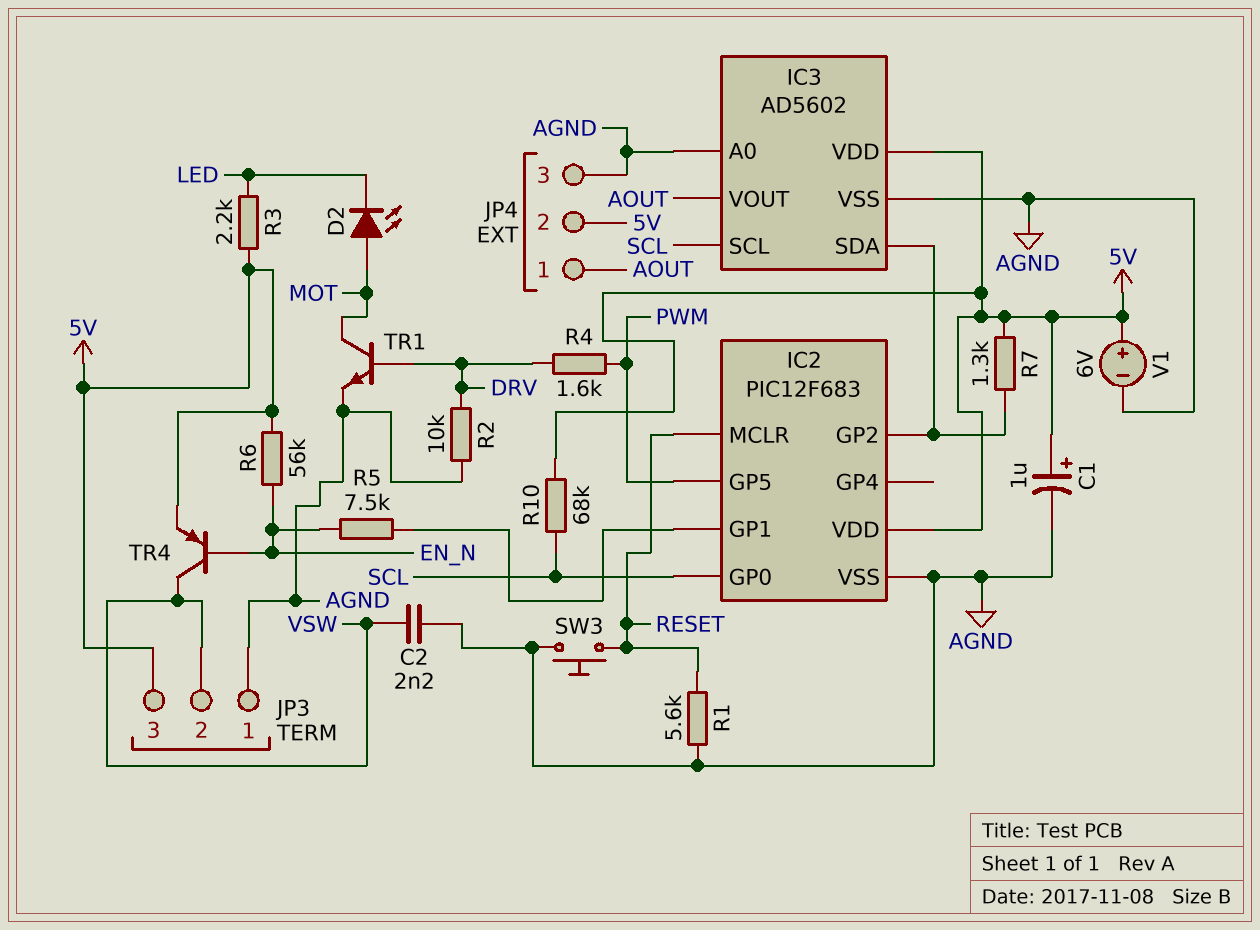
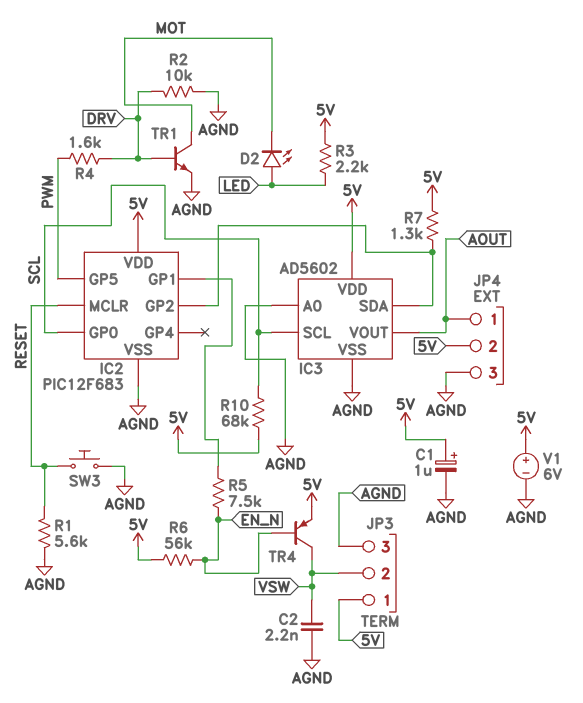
D2: LED (A MOT, K LED) -> LED (A LED, K MOT)
JP3 pin 1: AGND -> 5V
JP3 pin 3: 5V -> AGND

